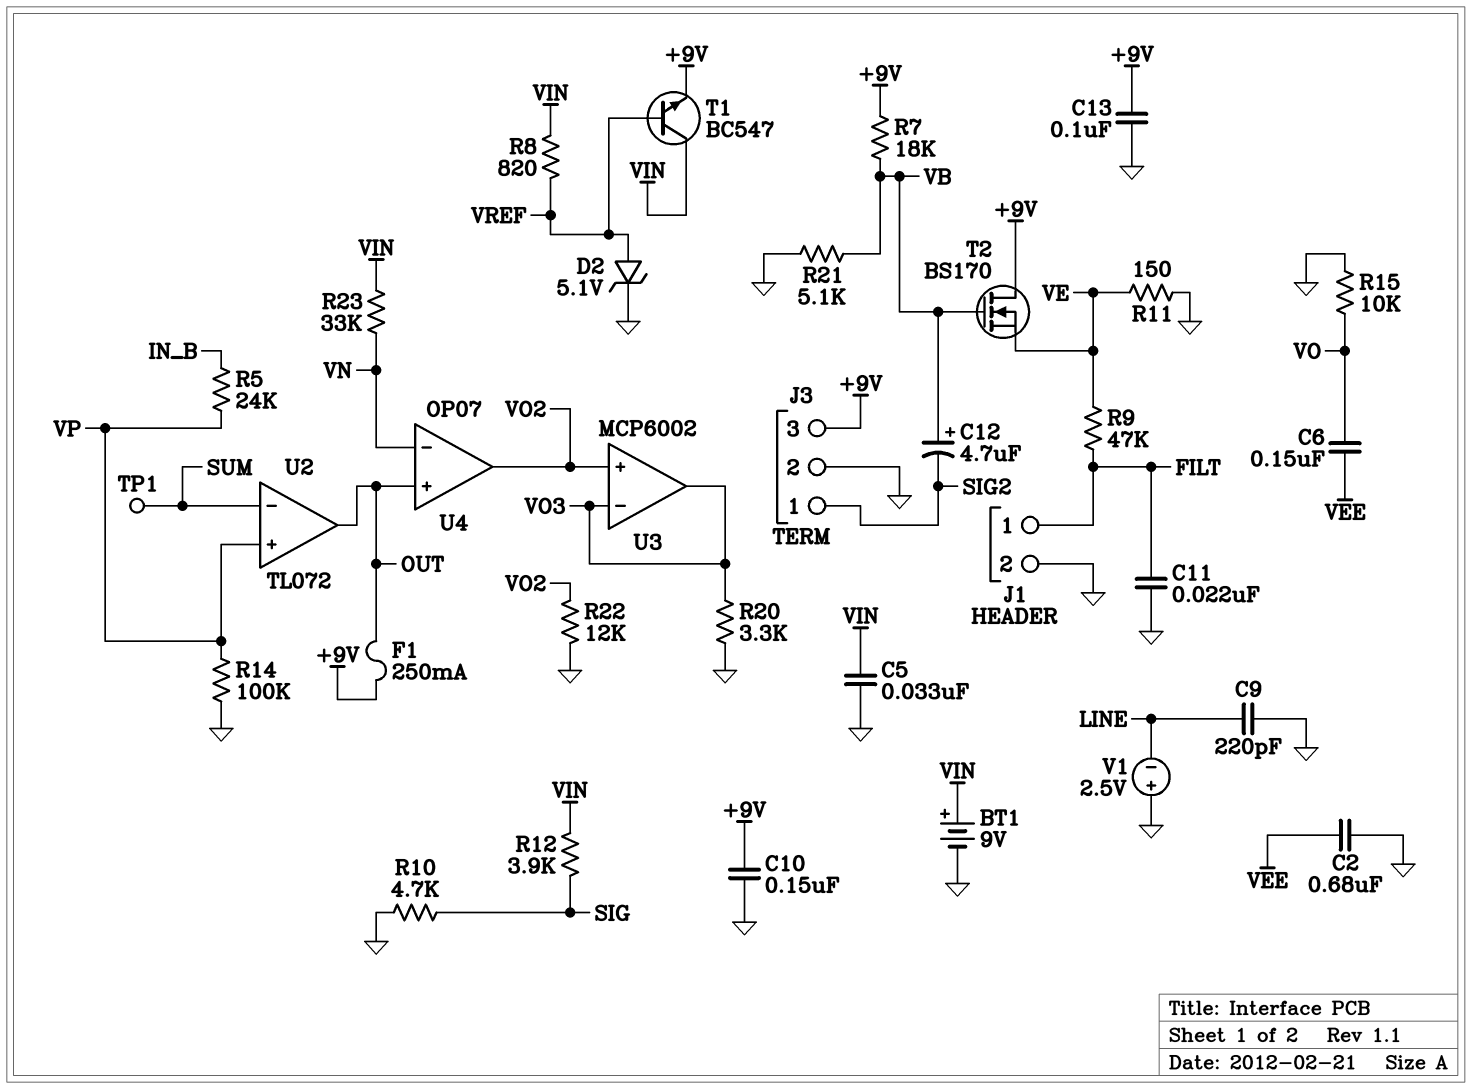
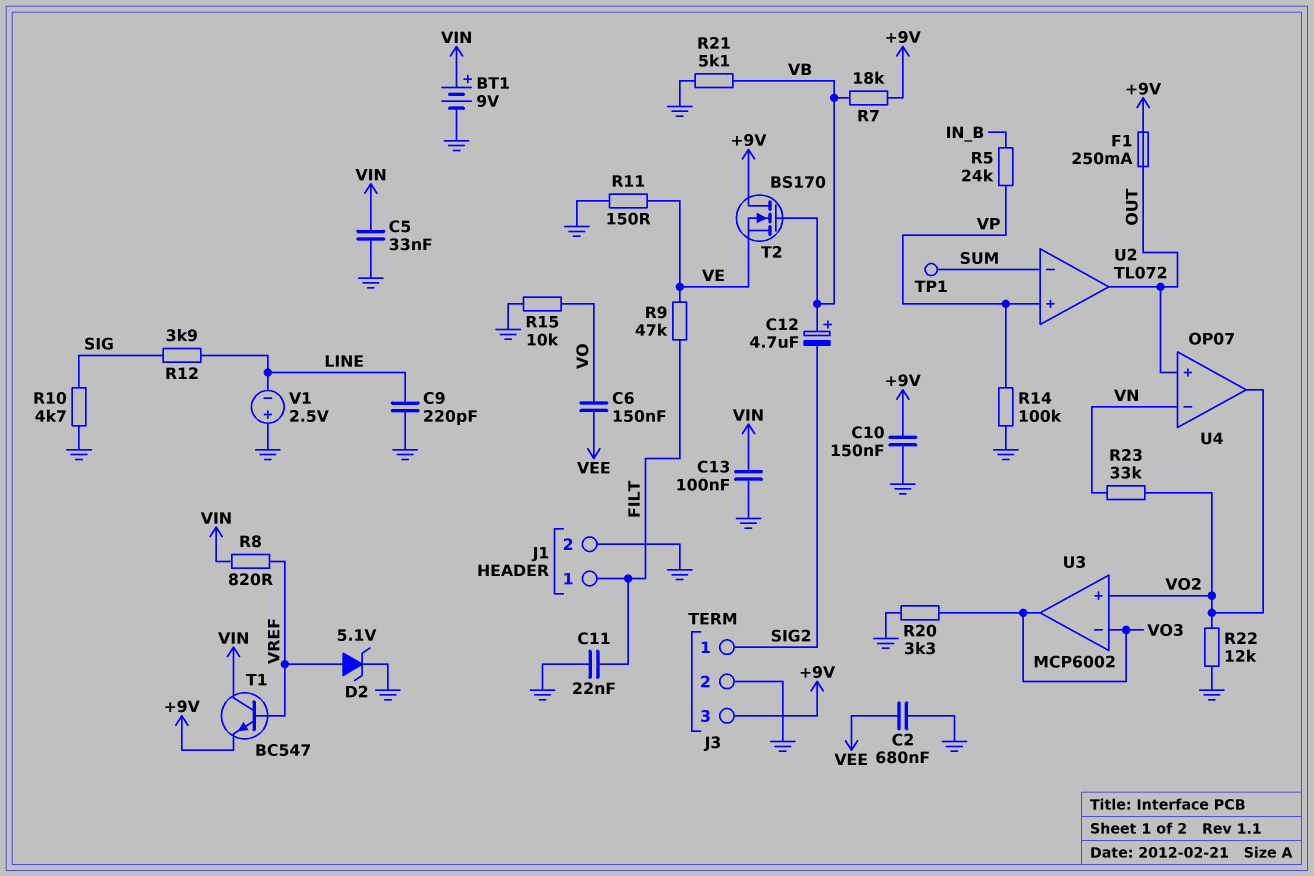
C13: 100nF (+9V, GND) -> 100nF (GND, VIN)
R12: 3.9k (SIG, VIN) -> 3.9k (LINE, SIG)
R23: 33k (VIN, VN) -> 33k (VN, VO2)

